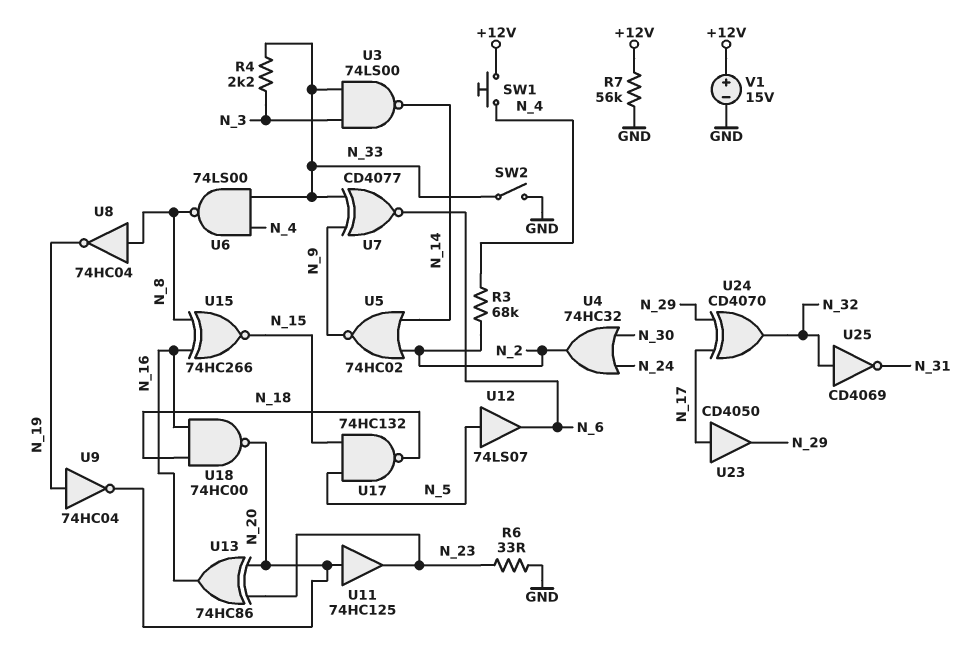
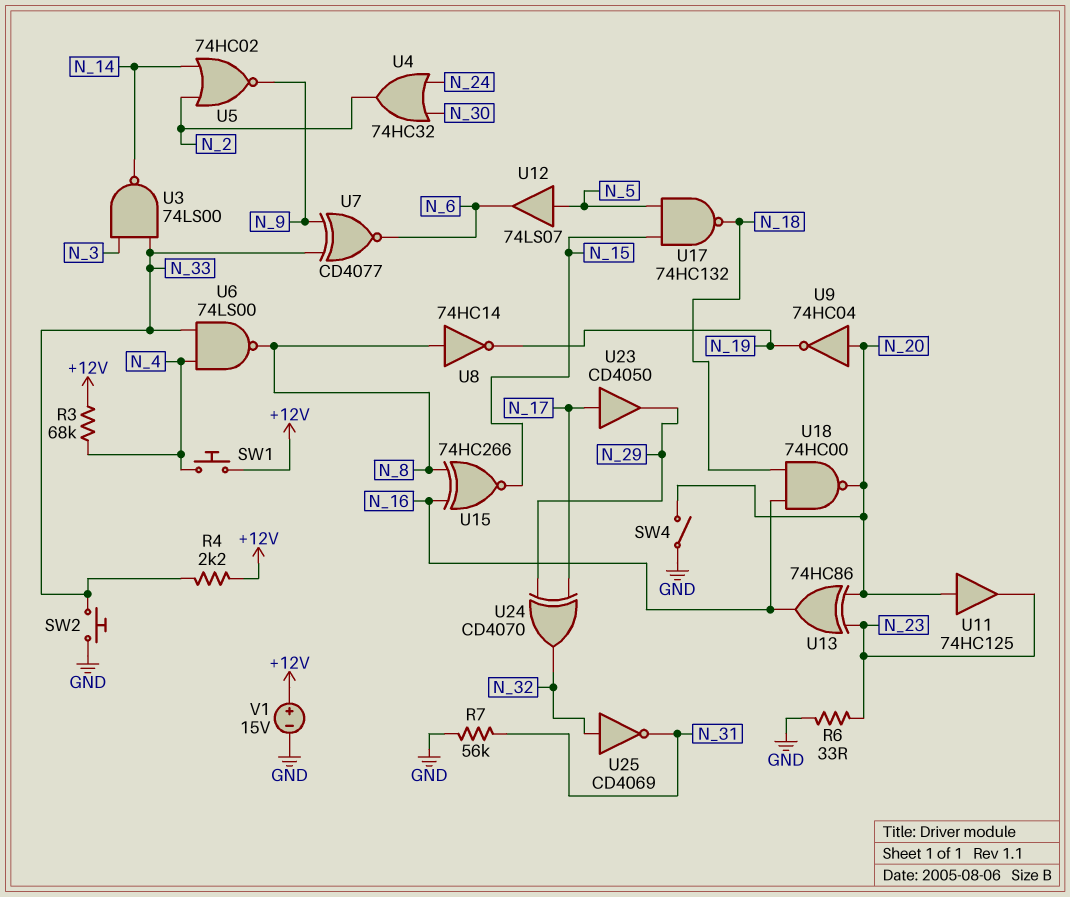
R3: 68k (N_2, N_4) -> 68k (+12V, N_4)
R4: 2.2k (N_3, N_33) -> 2.2k (+12V, N_33)
R7: 56k (+12V, GND) -> 56k (GND, N_31)
SW2: switch (GND, N_33) -> button (GND, N_33)
SW4: none -> switch (GND, N_20)
U8: NOT 74HC04 (in N_8, out N_19) -> NOT 74HC14 (in N_8, out N_19)
U9: NOT 74HC04 (in N_19, out N_20) -> NOT 74HC04 (in N_20, out N_19)

